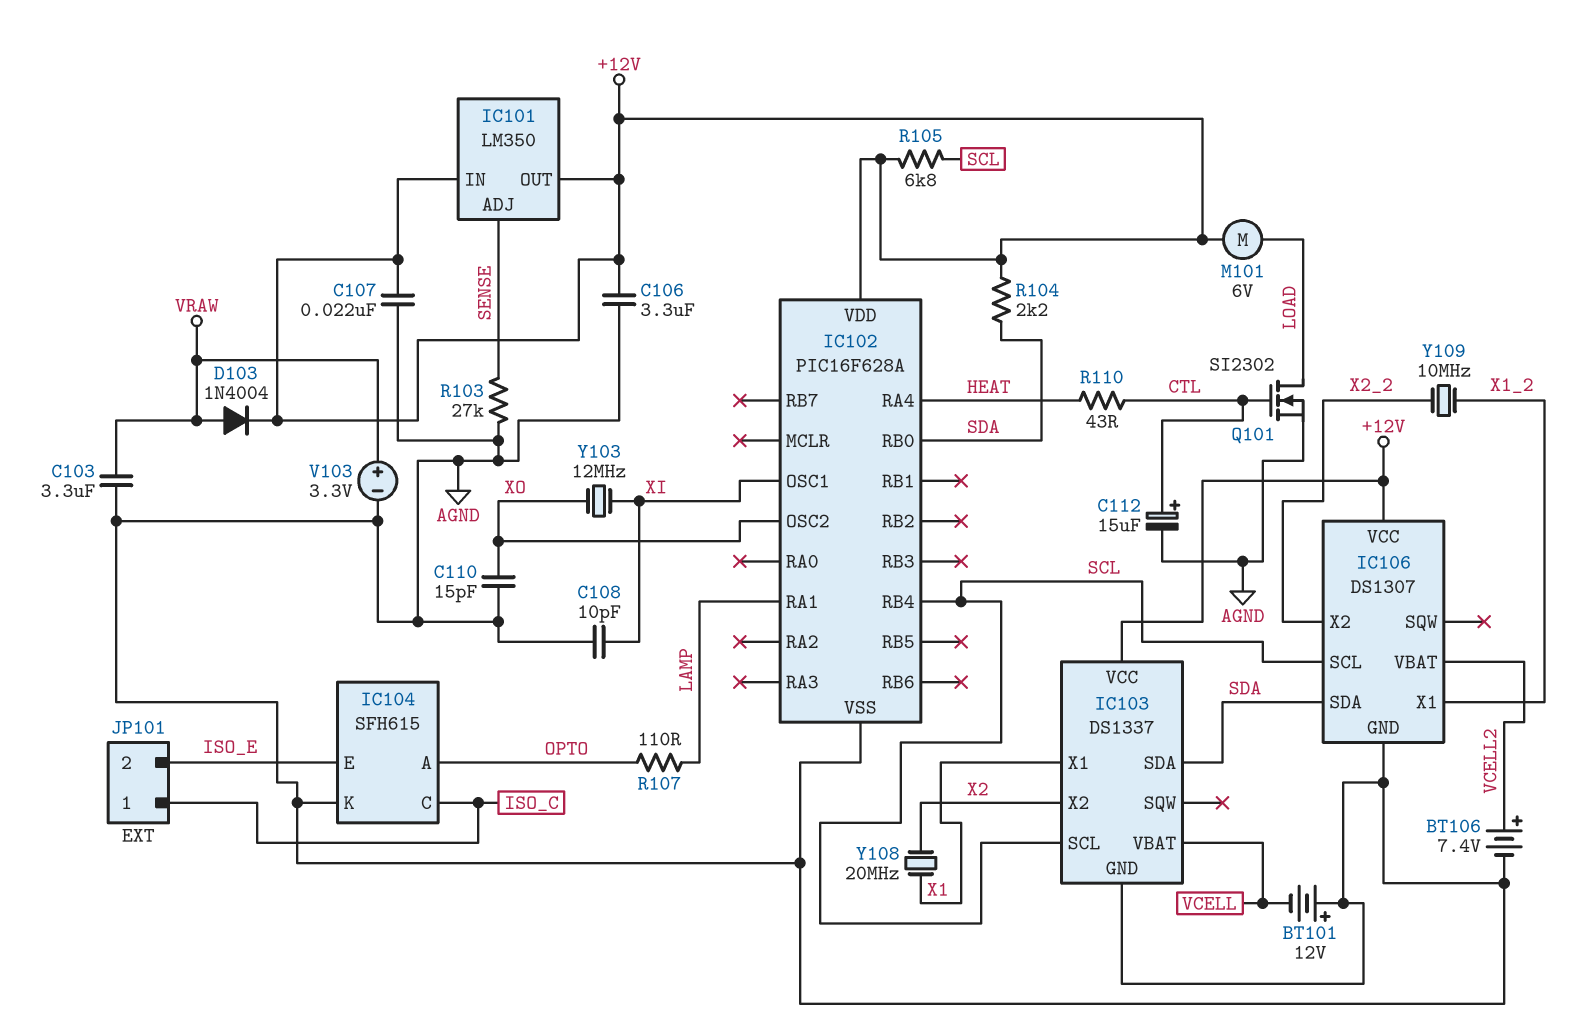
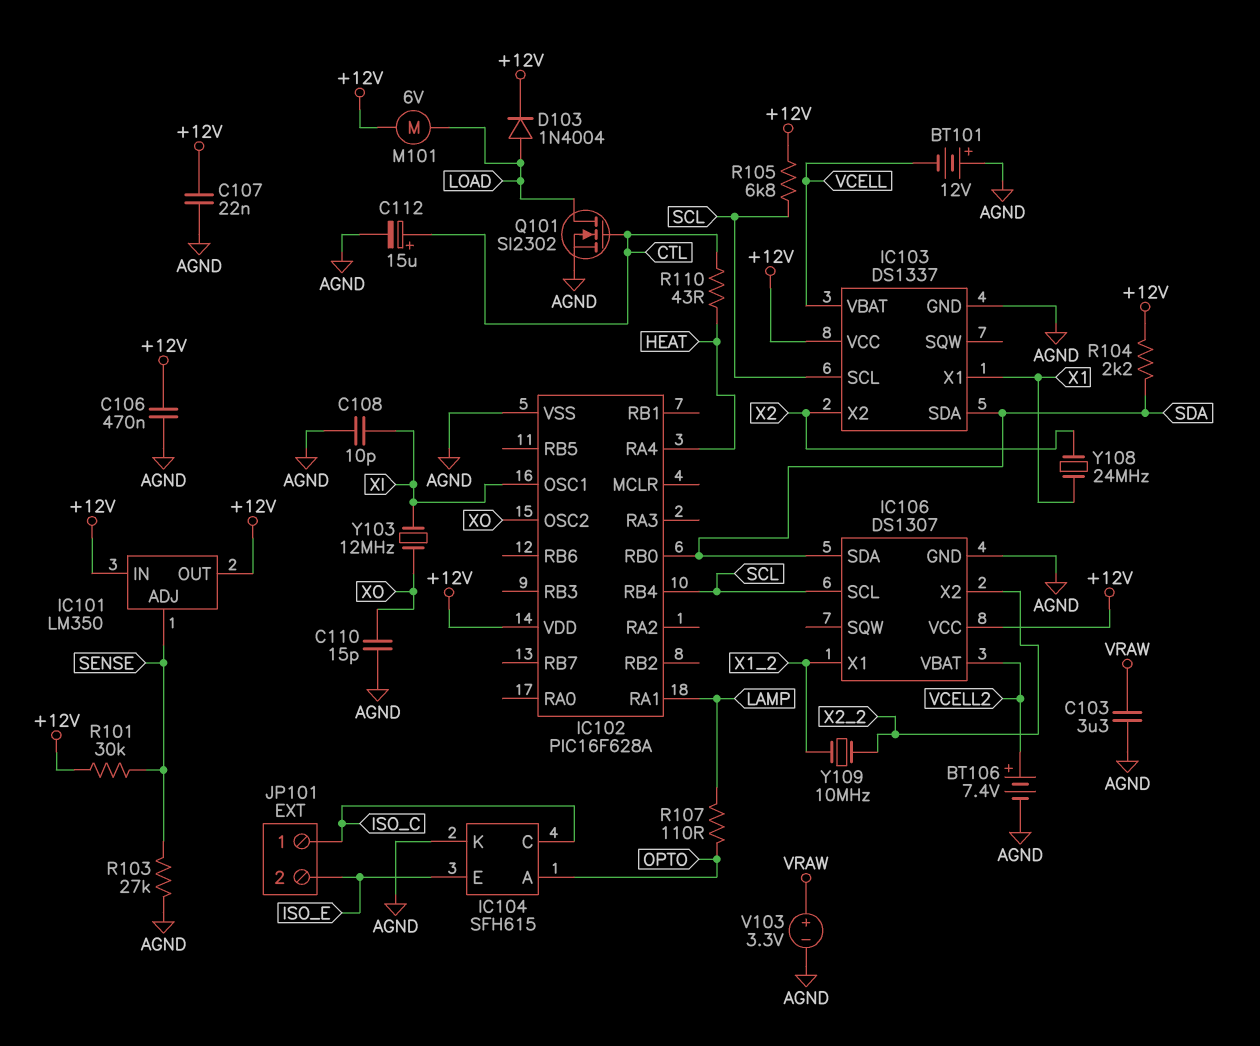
C106: 3.3uF (+12V, AGND) -> 470nF (+12V, AGND)
D103: diode 1N4004 (A VRAW, K +12V) -> diode 1N4004 (A LOAD, K +12V)
R101: none -> 30k (+12V, SENSE)
Y108: 20MHz (X1, X2) -> 24MHz (X1, X2)

